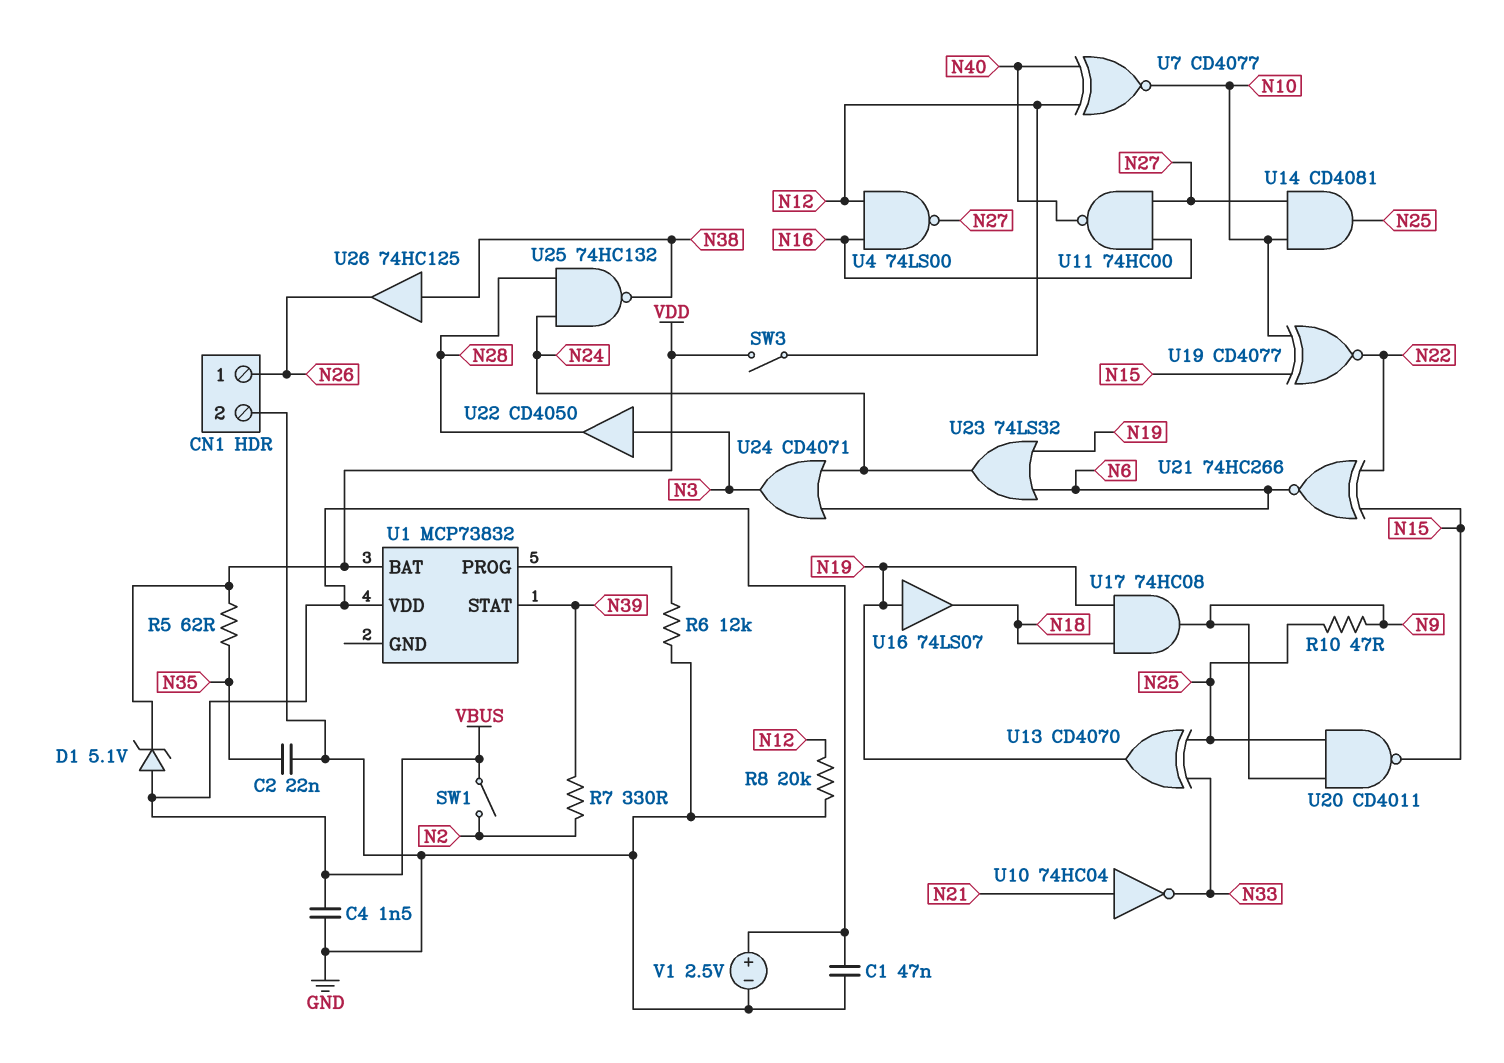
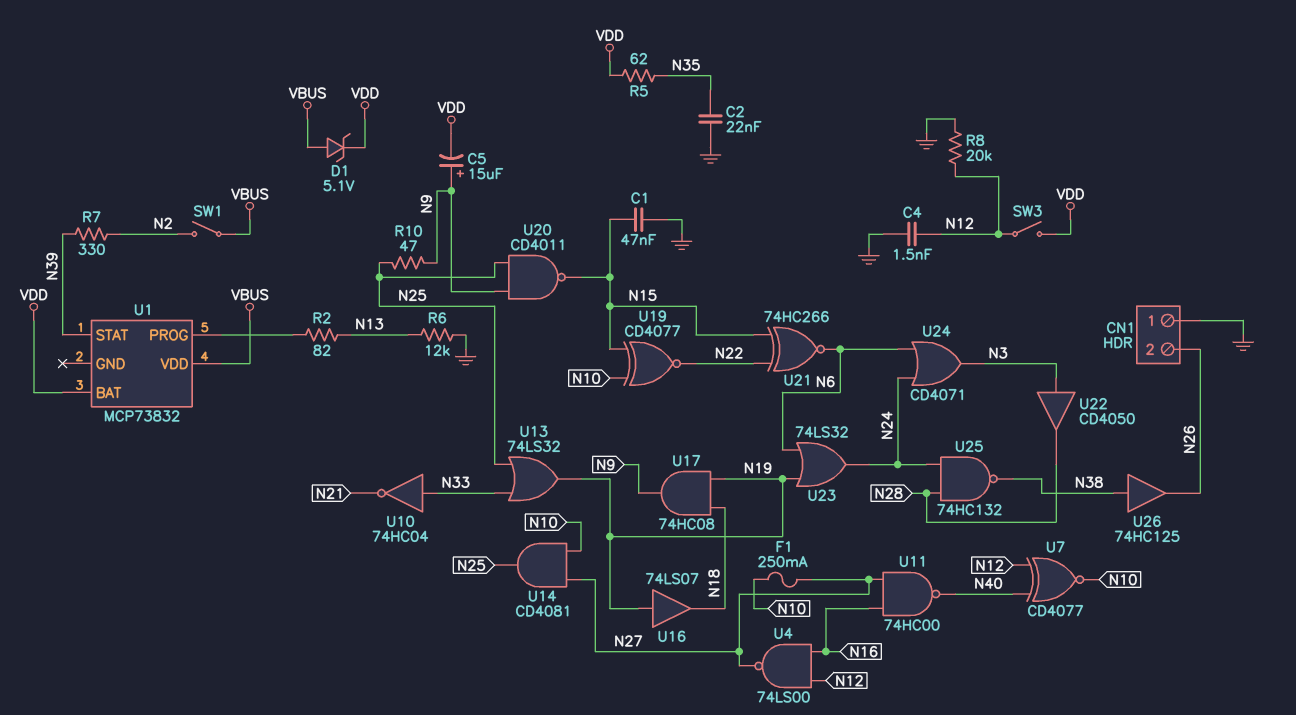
C1: 47nF (GND, VBUS) -> 47nF (GND, N15)
C4: 1.5nF (GND, VBUS) -> 1.5nF (GND, N12)
C5: none -> 15uF (plus N9, minus VDD)
CN1 pin 1: N26 -> GND
CN1 pin 2: GND -> N26
F1: none -> 250mA (N10, N27)
R2: none -> 82 (N13, U1/PROG)
R6: 12k (GND, U1/PROG) -> 12k (GND, N13)
U10: NOT 74HC04 (in N21, out N33) -> NOT 74HC04 (in N33, out N21)
U13: XOR CD4070 (in N25, in N33, out N19) -> OR 74LS32 (in N25, in N33, out N19)
V1: 2.5V (plus VBUS, minus GND) -> none

